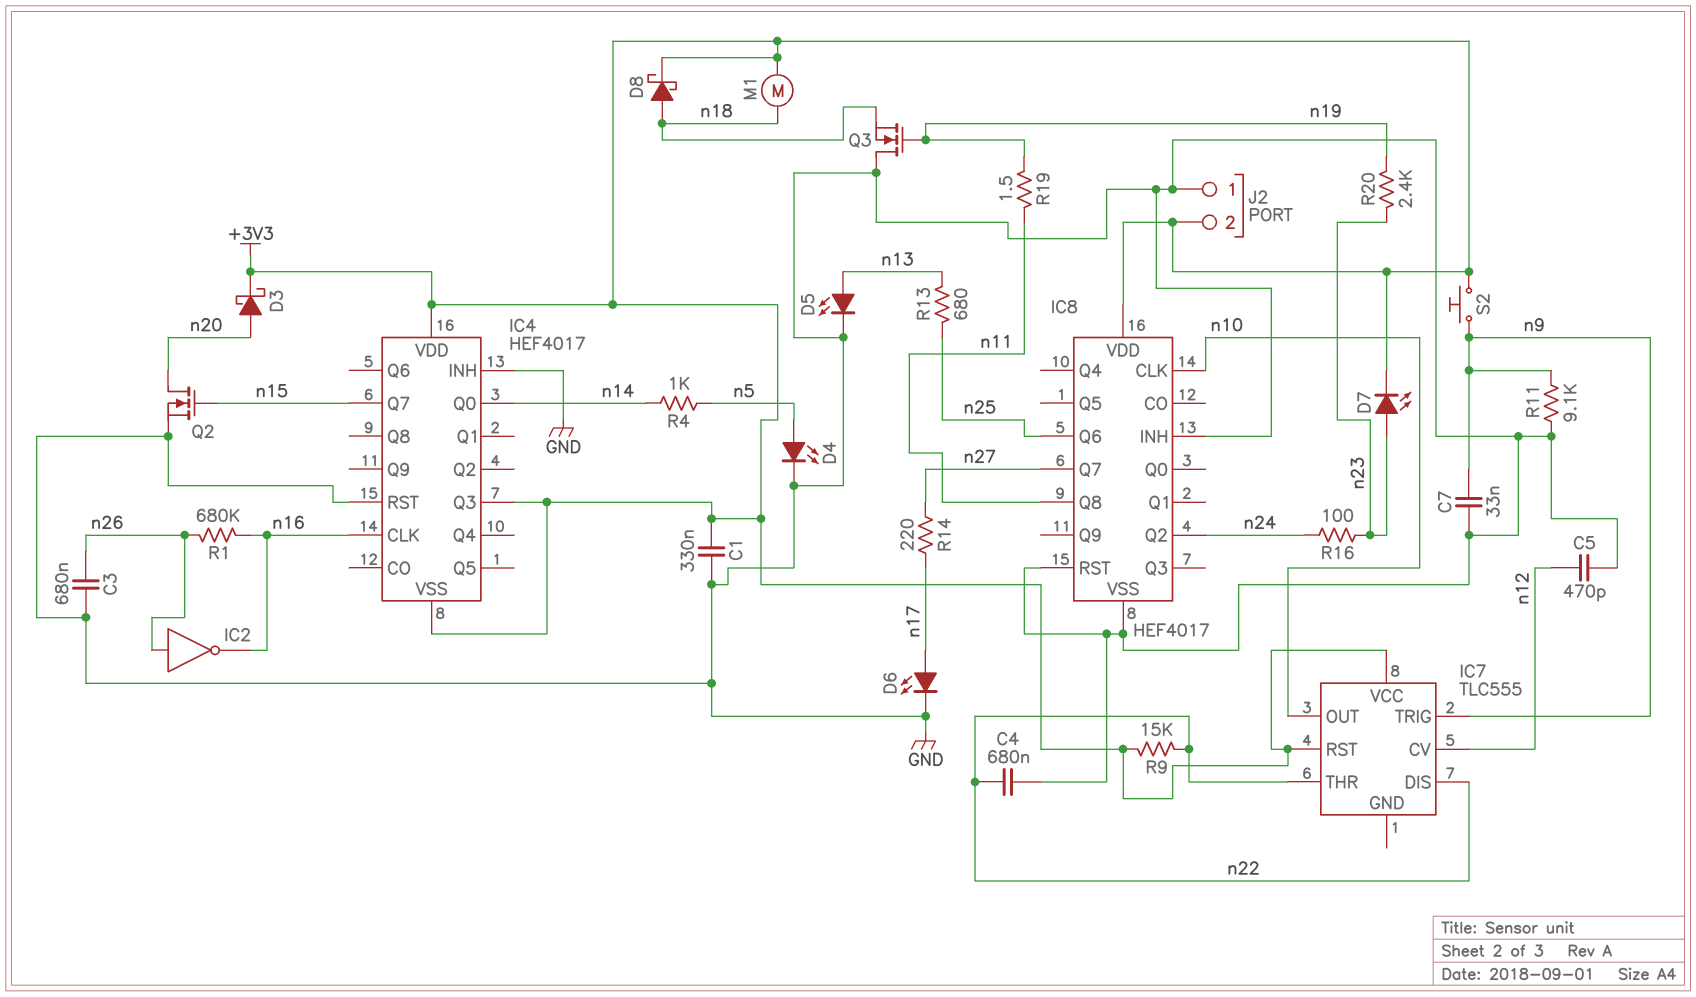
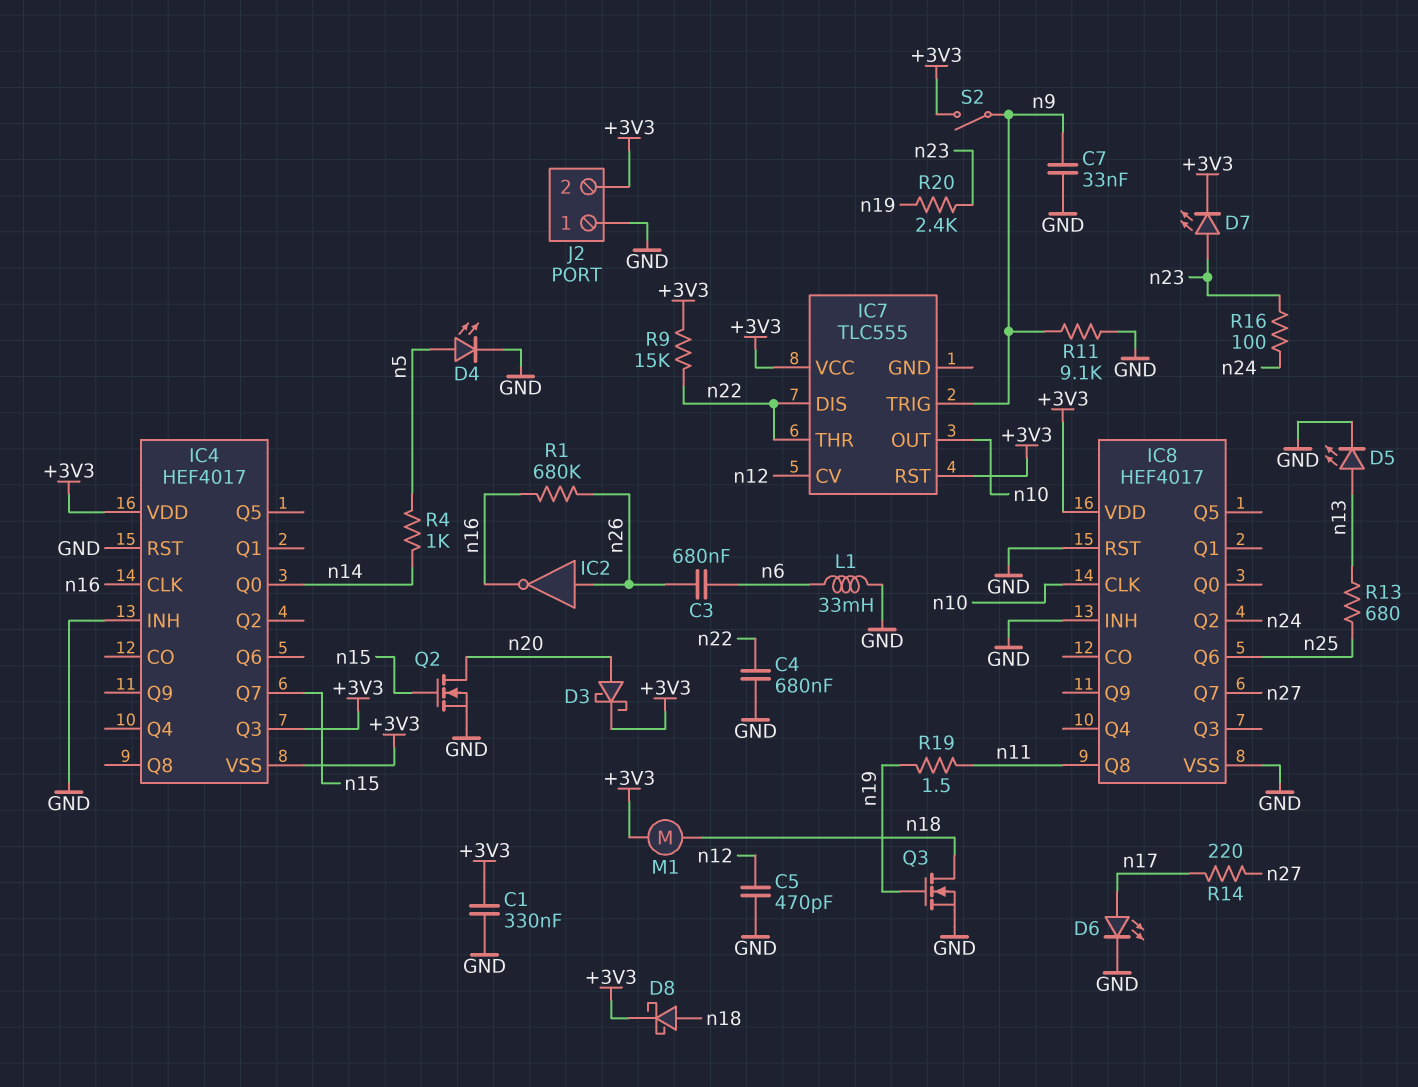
C3: 680nF (GND, n26) -> 680nF (n6, n26)
L1: none -> 33mH (GND, n6)
Q3: NMOS (G n19, D GND, S n18) -> NMOS (G n19, D n18, S GND)
S2: button (+3V3, n9) -> switch (+3V3, n9)

